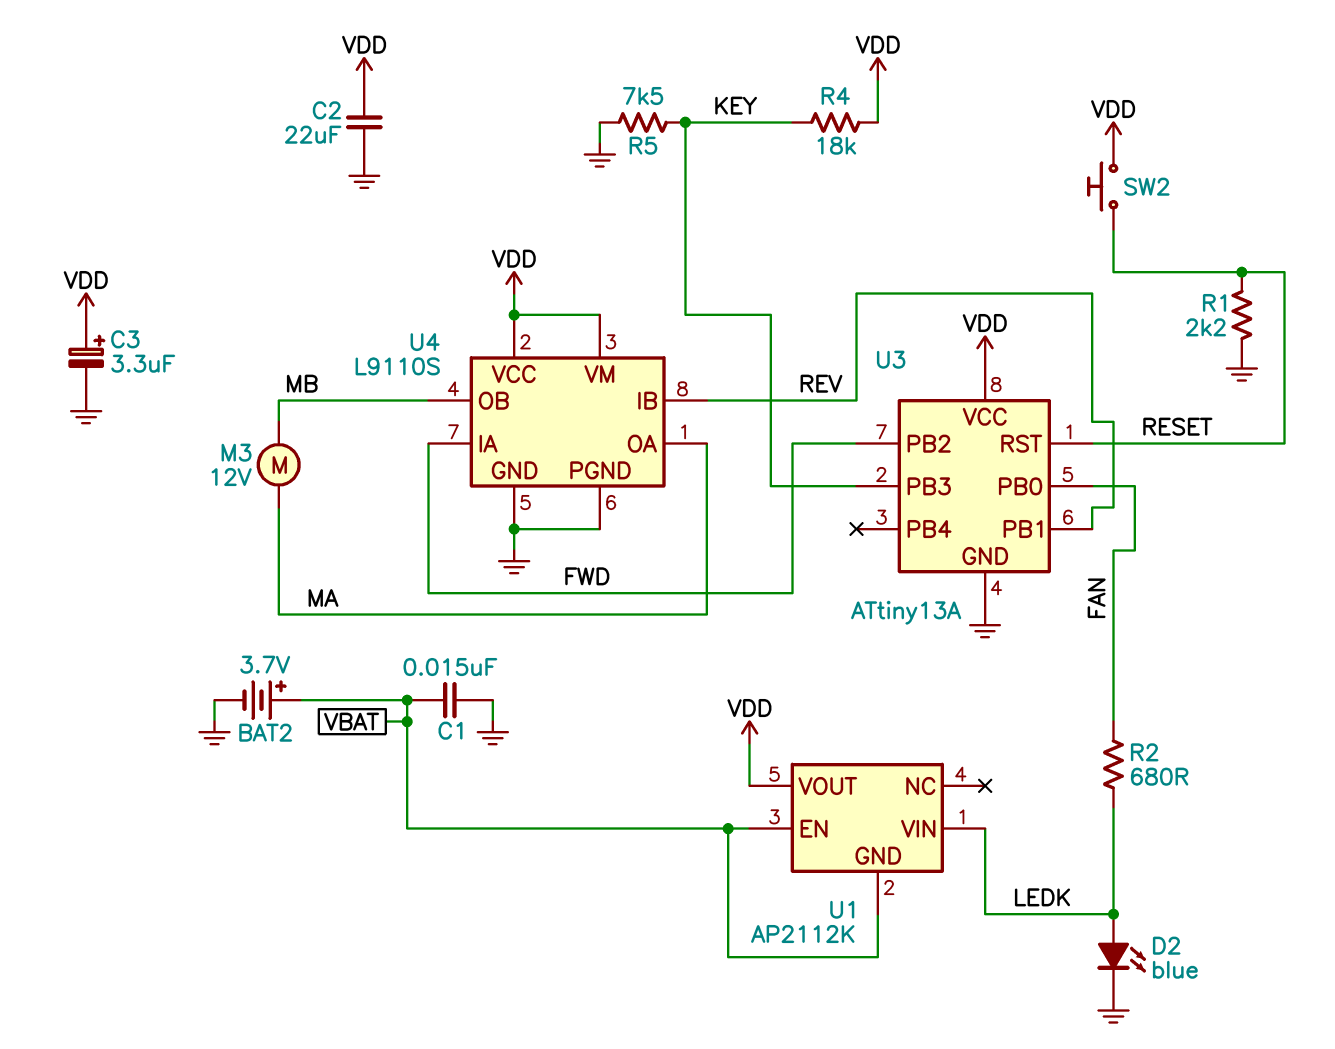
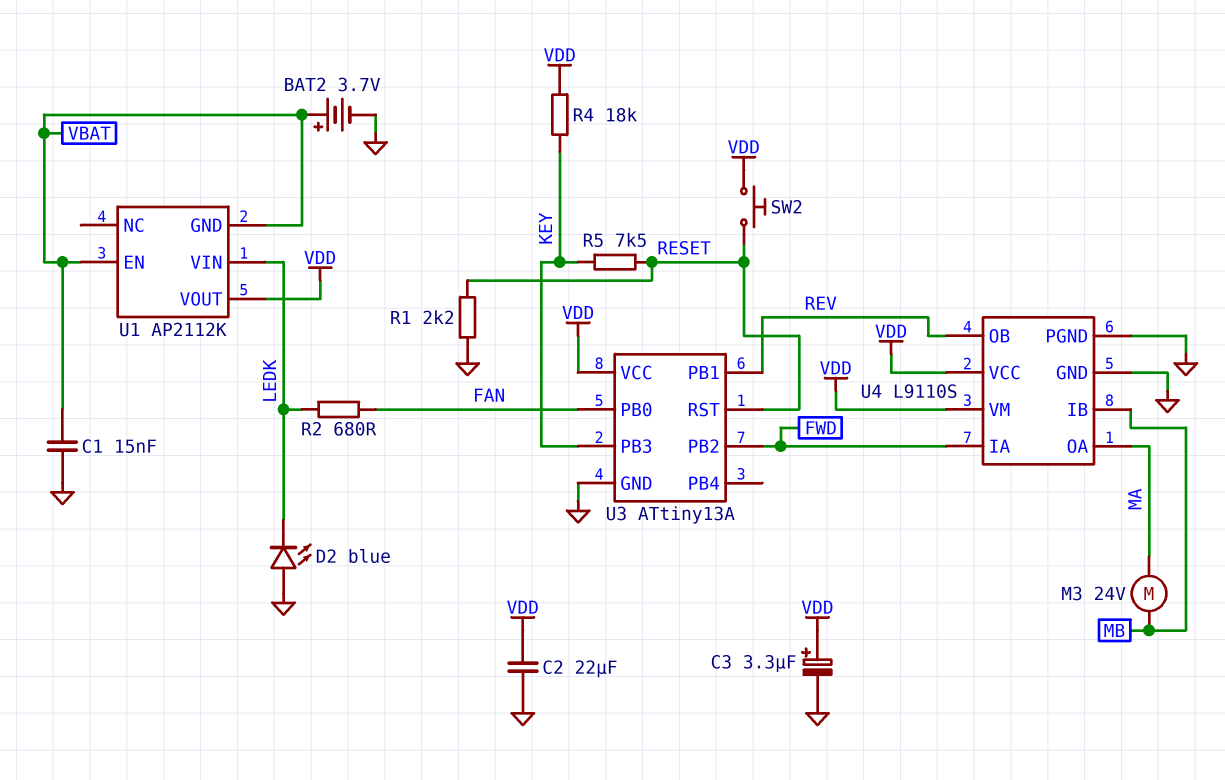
D2: LED blue (A LEDK, K GND) -> LED blue (A GND, K LEDK)
M3: motor 12V (MA, MB) -> motor 24V (MA, MB)
R5: 7.5k (GND, KEY) -> 7.5k (KEY, RESET)
U4 pin IB: REV -> MB
U4 pin OB: MB -> REV

